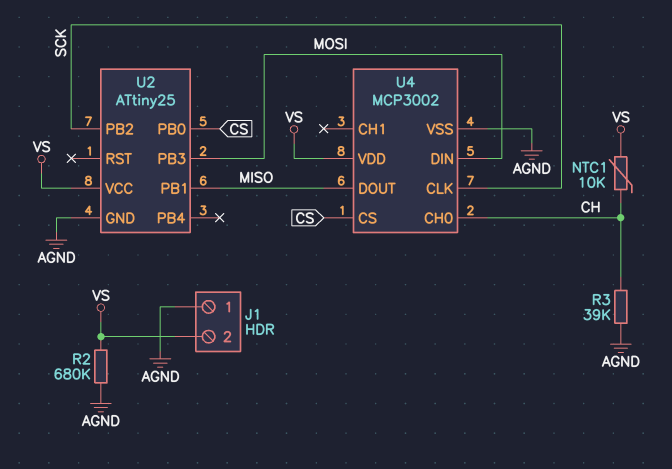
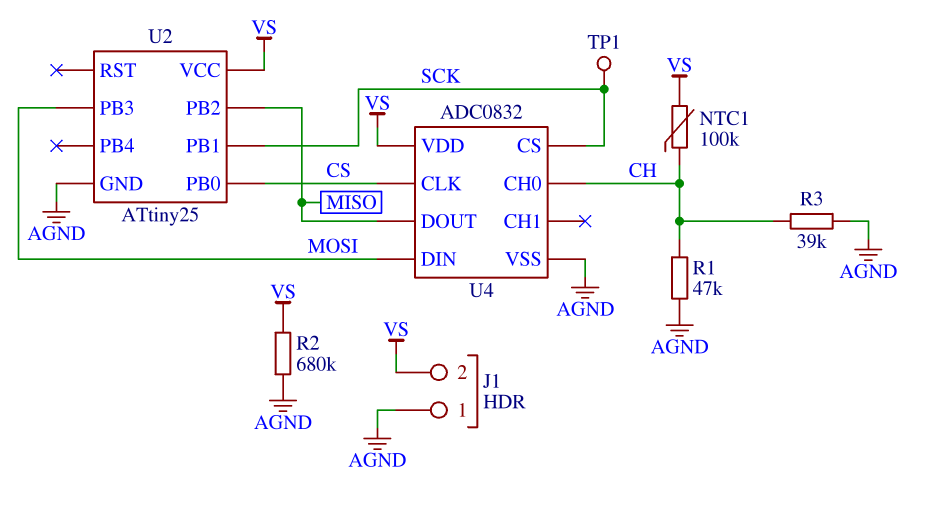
NTC1: 10k (CH, VS) -> 100k (CH, VS)
R1: none -> 47k (AGND, CH)
TP1: none -> test point (SCK)
U2 pin PB1: MISO -> SCK
U2 pin PB2: SCK -> MISO
U4: MCP3002 -> ADC0832
U4 pin CLK: SCK -> CS
U4 pin CS: CS -> SCK

